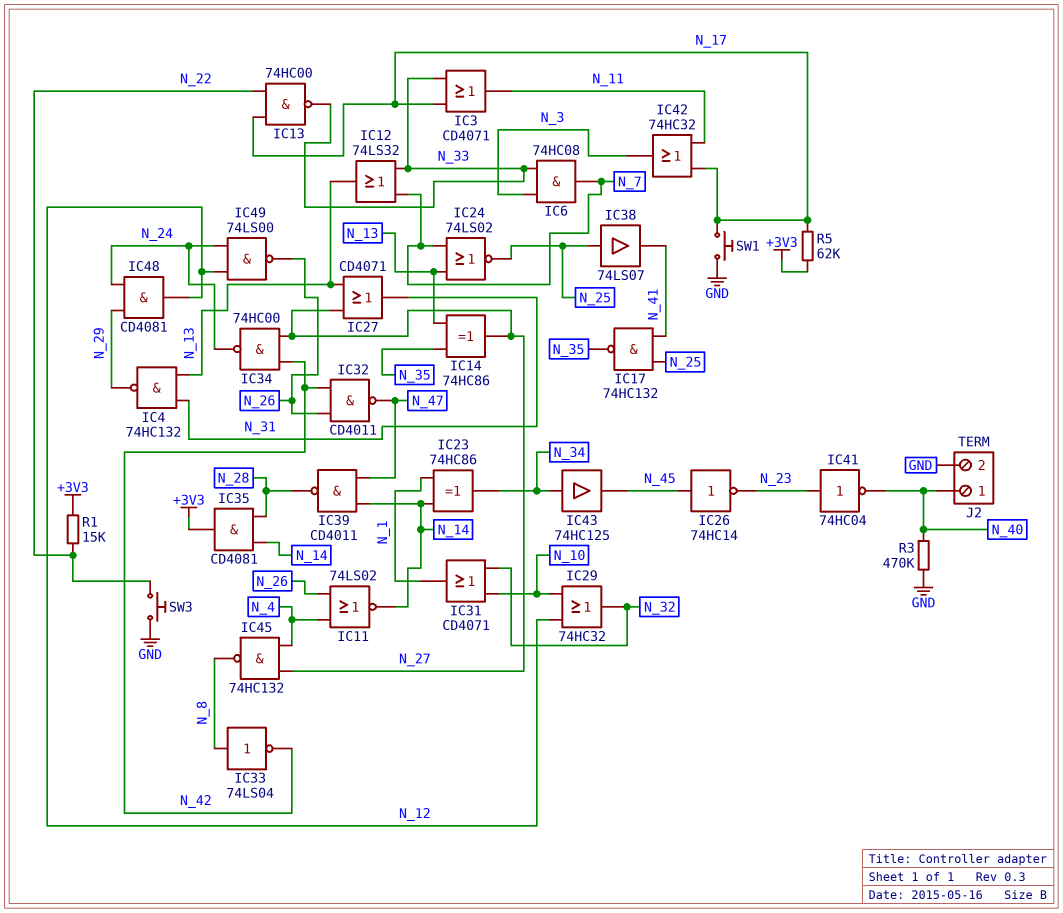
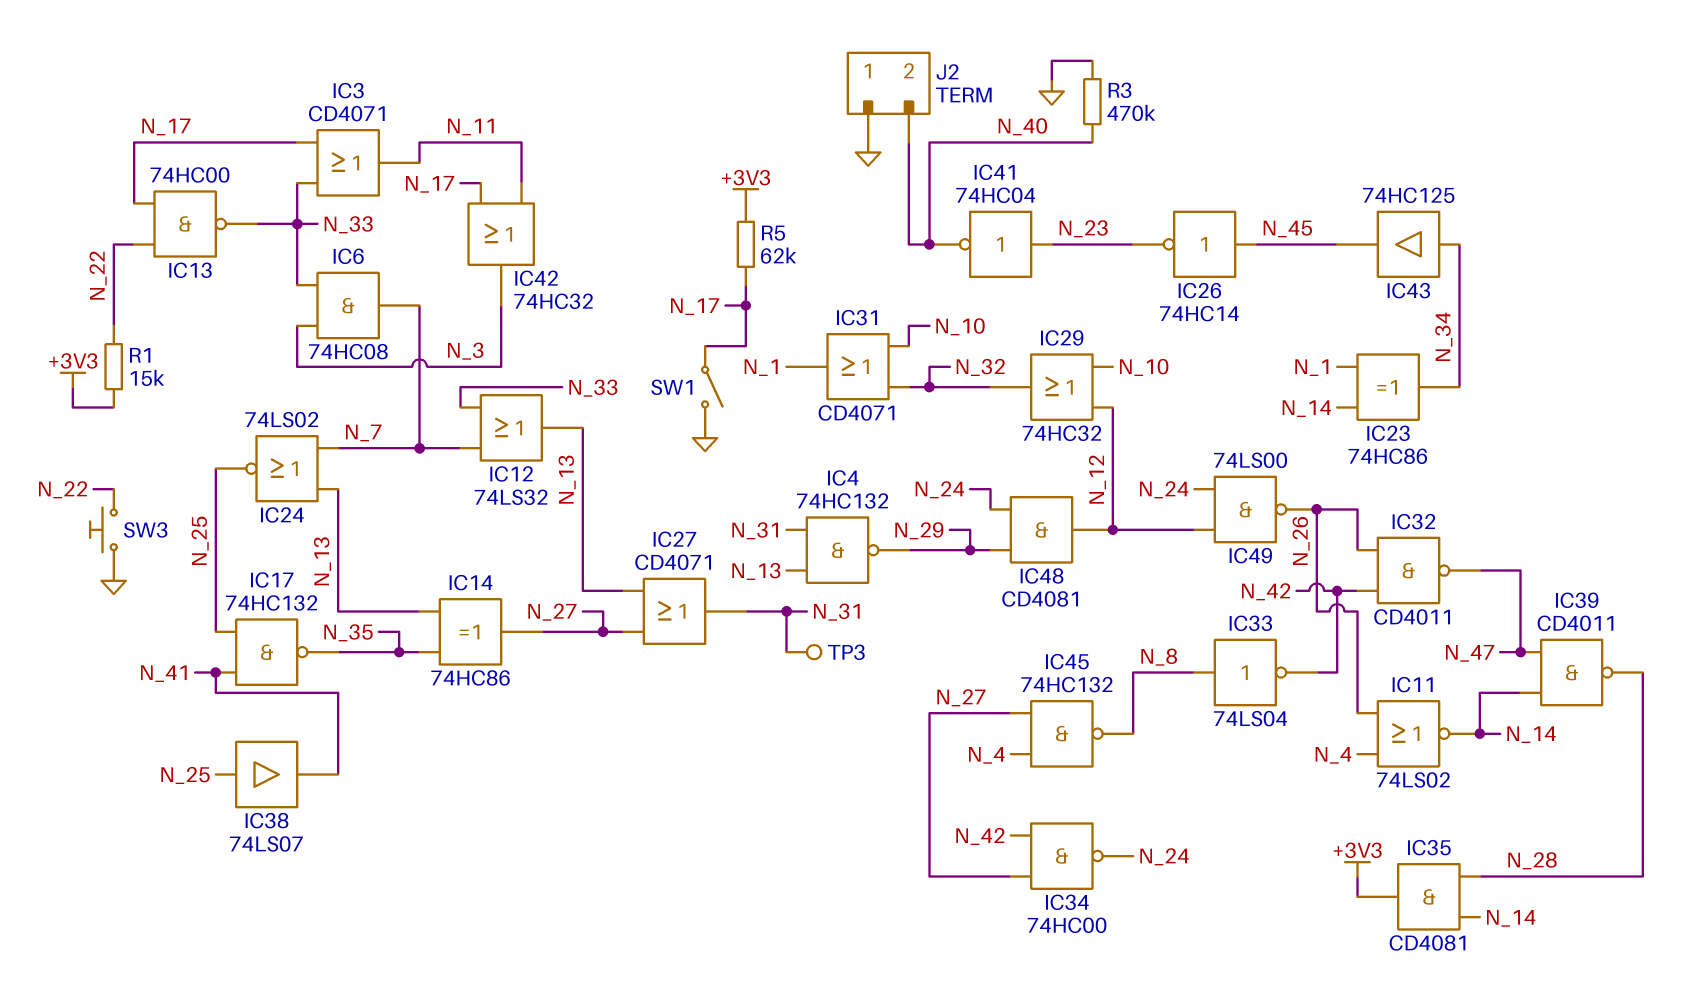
J2 pin 1: N_40 -> GND
J2 pin 2: GND -> N_40
SW1: button (GND, N_17) -> switch (GND, N_17)
TP3: none -> test point (N_31)

